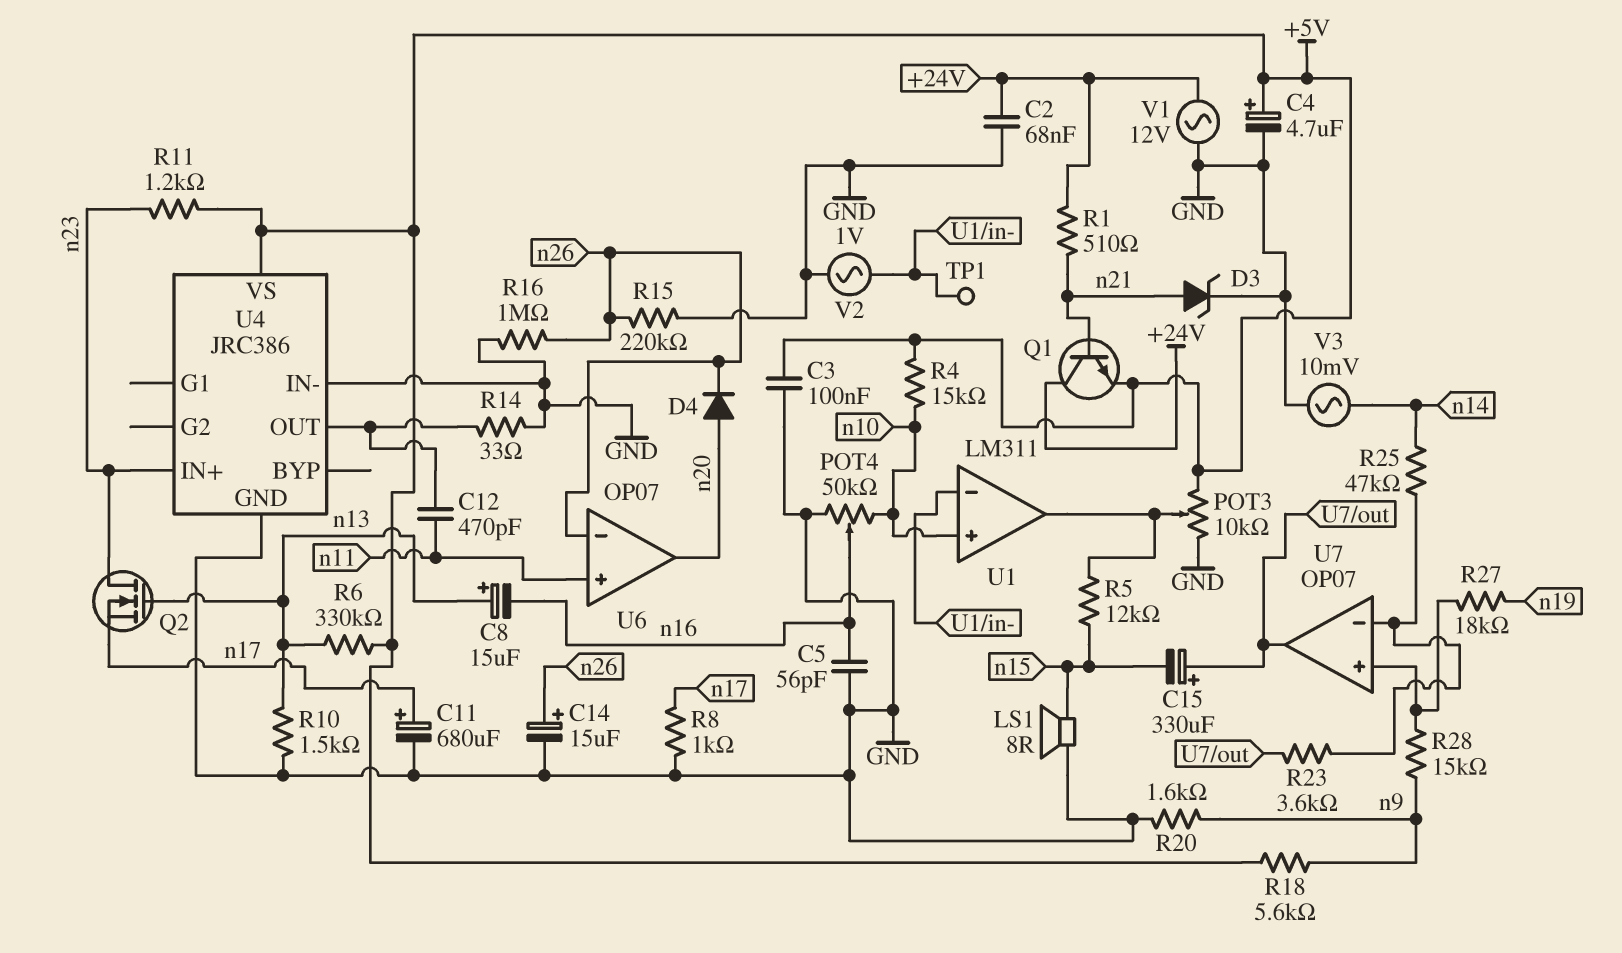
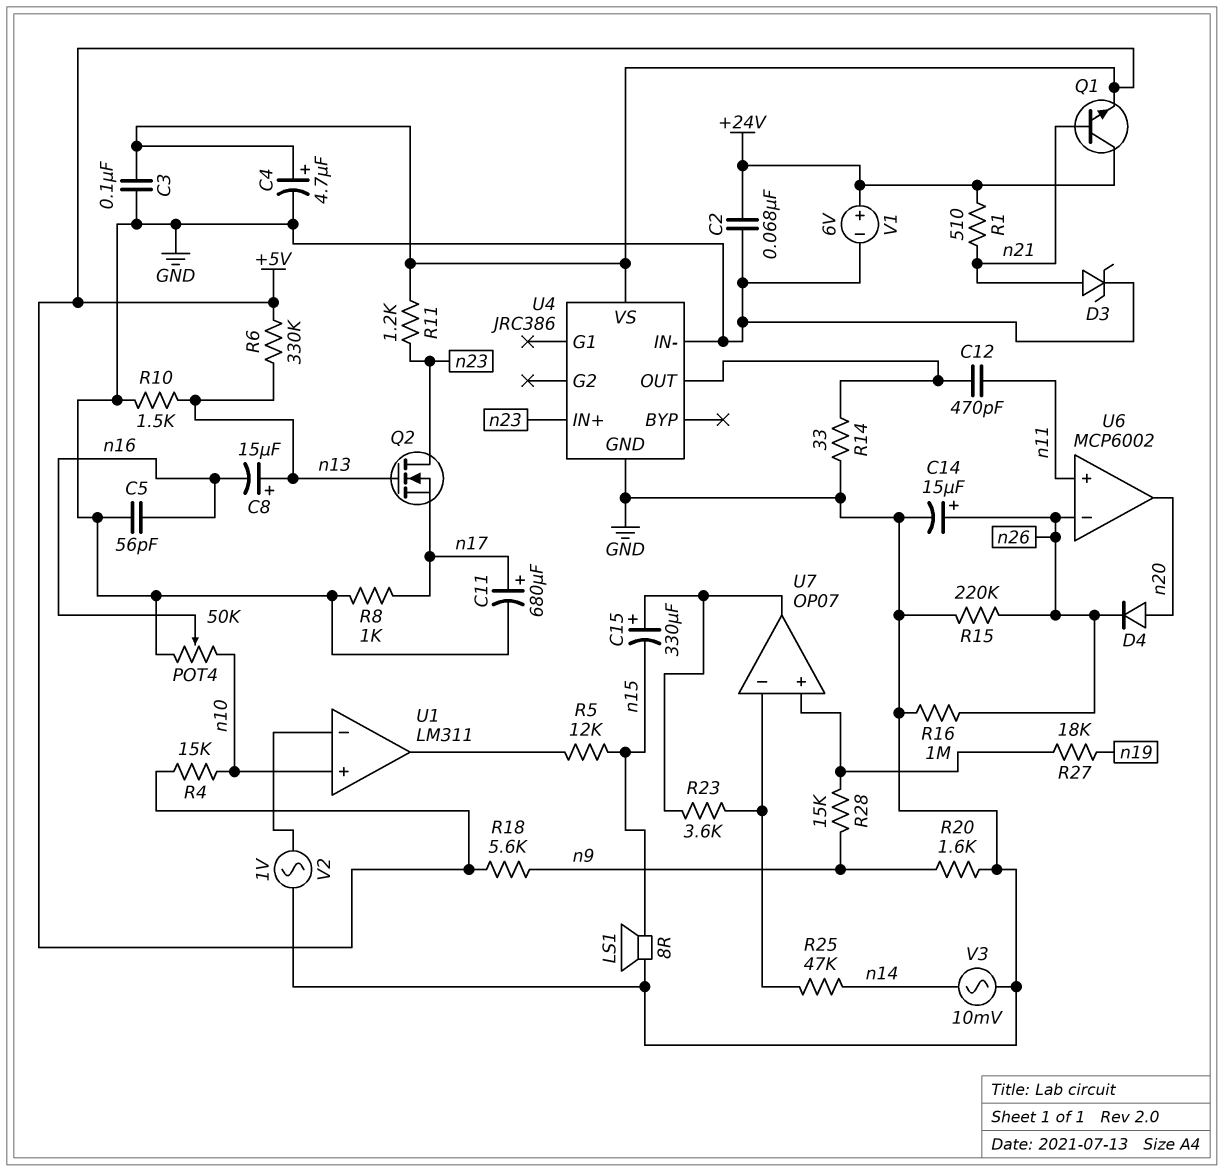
POT3: 10k (+5V, GND, wiper U1/out) -> none
TP1: test point (U1/in-) -> none
U6: OP07 -> MCP6002
V1: AC 12V (+24V, GND) -> 6V (plus +24V, minus GND)

